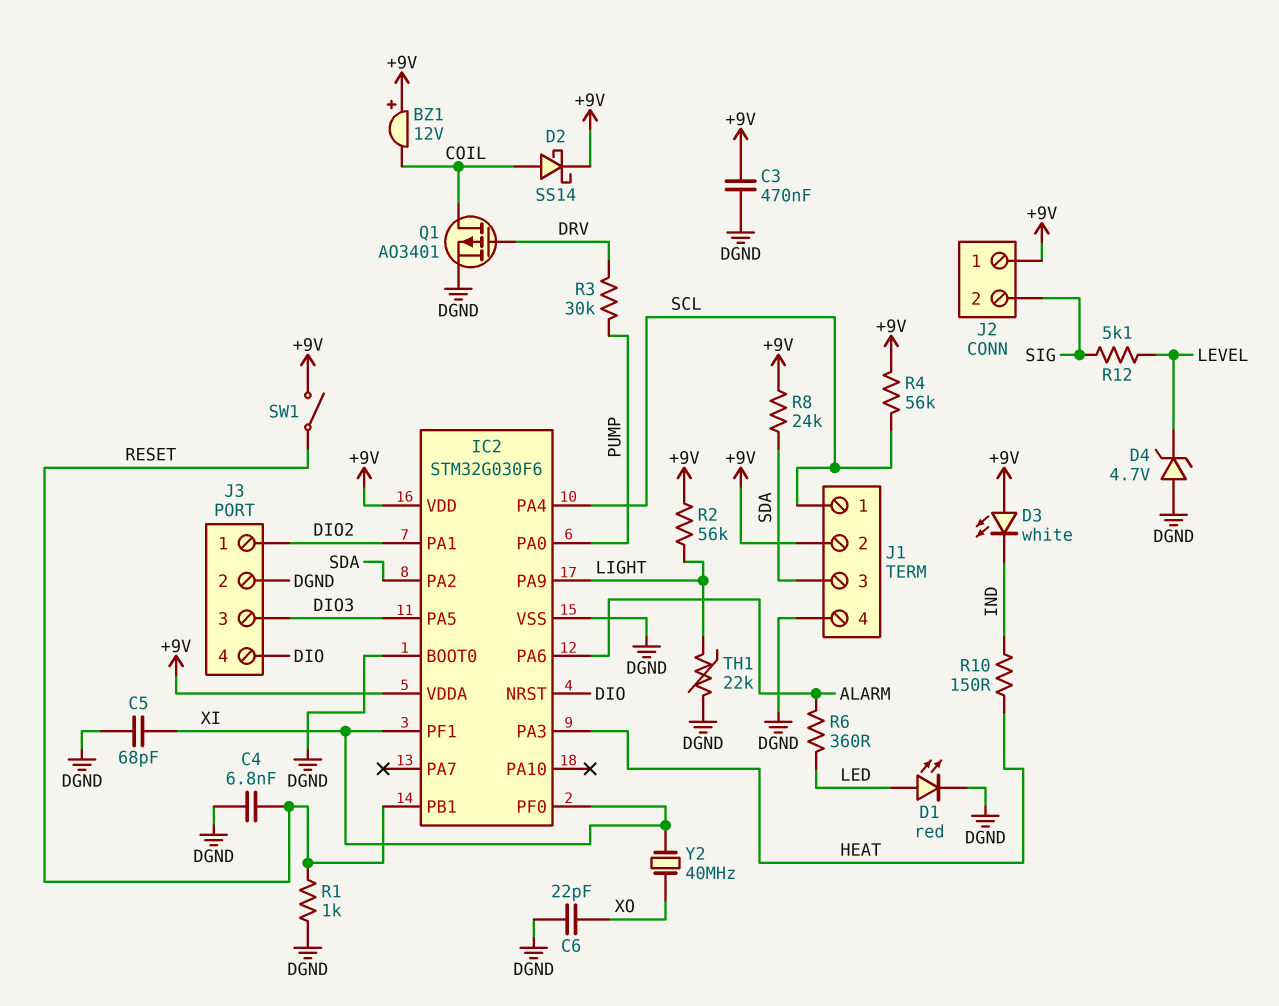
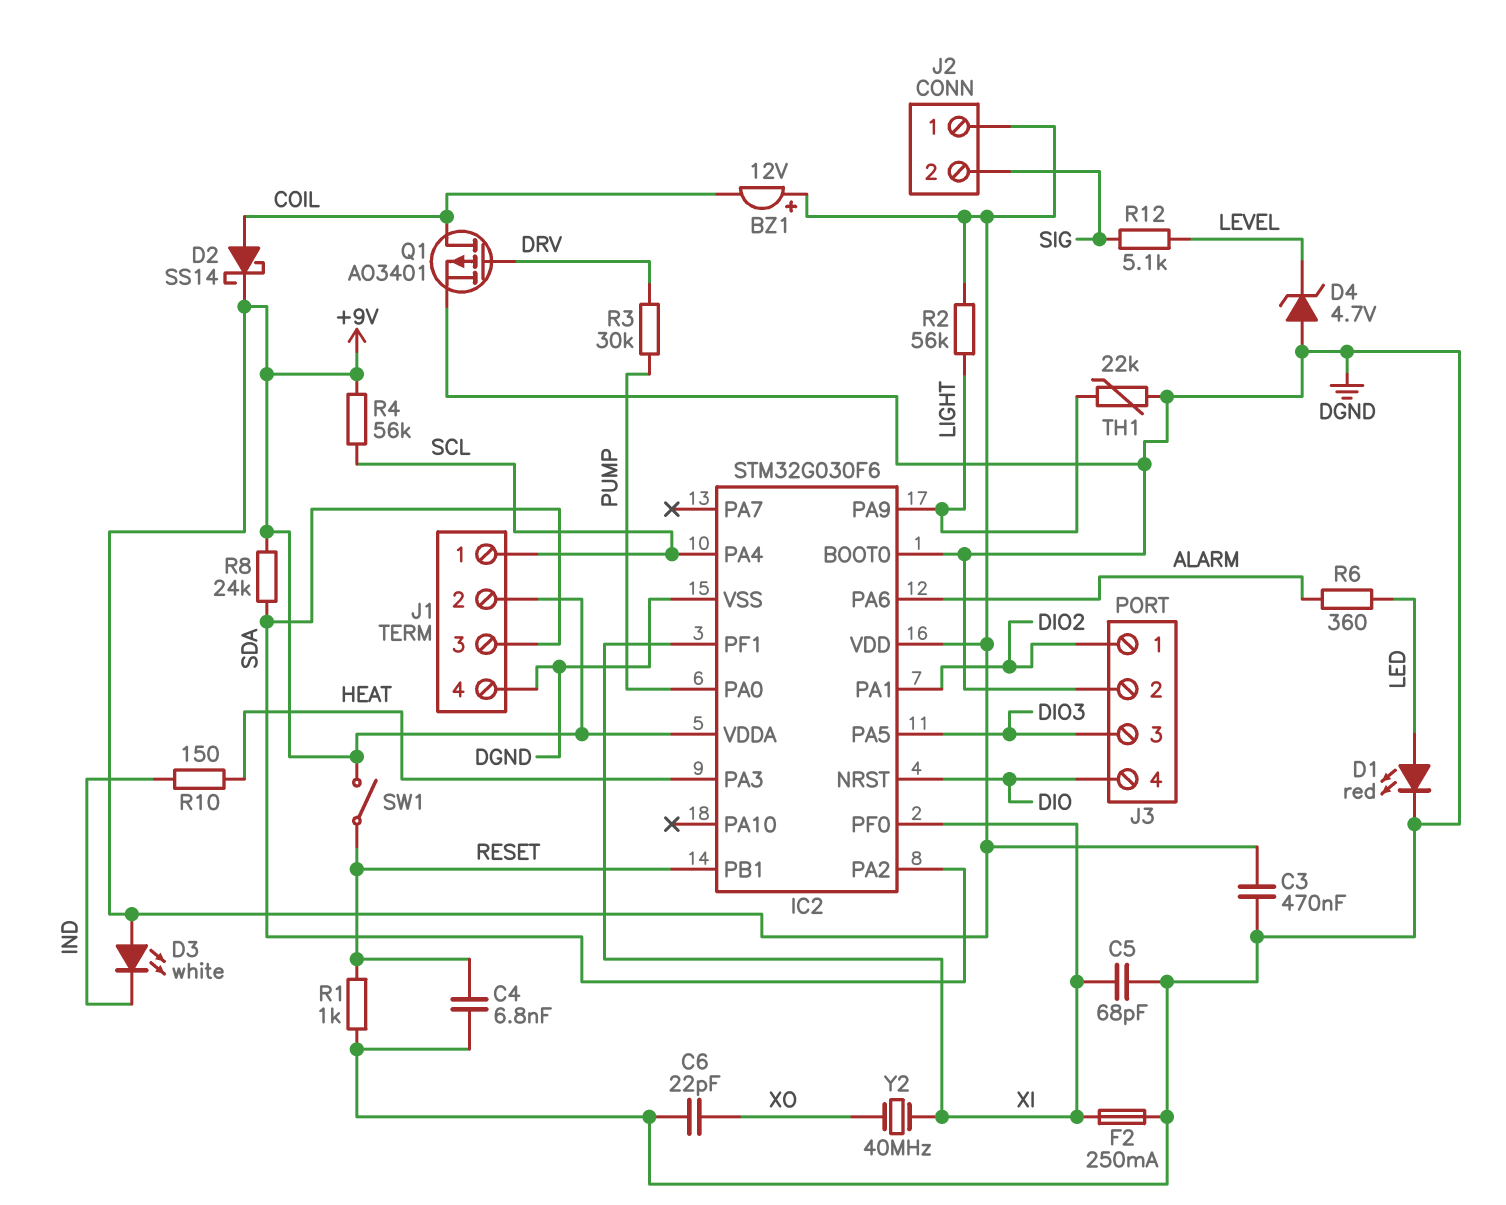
F2: none -> 250mA (DGND, XI)

